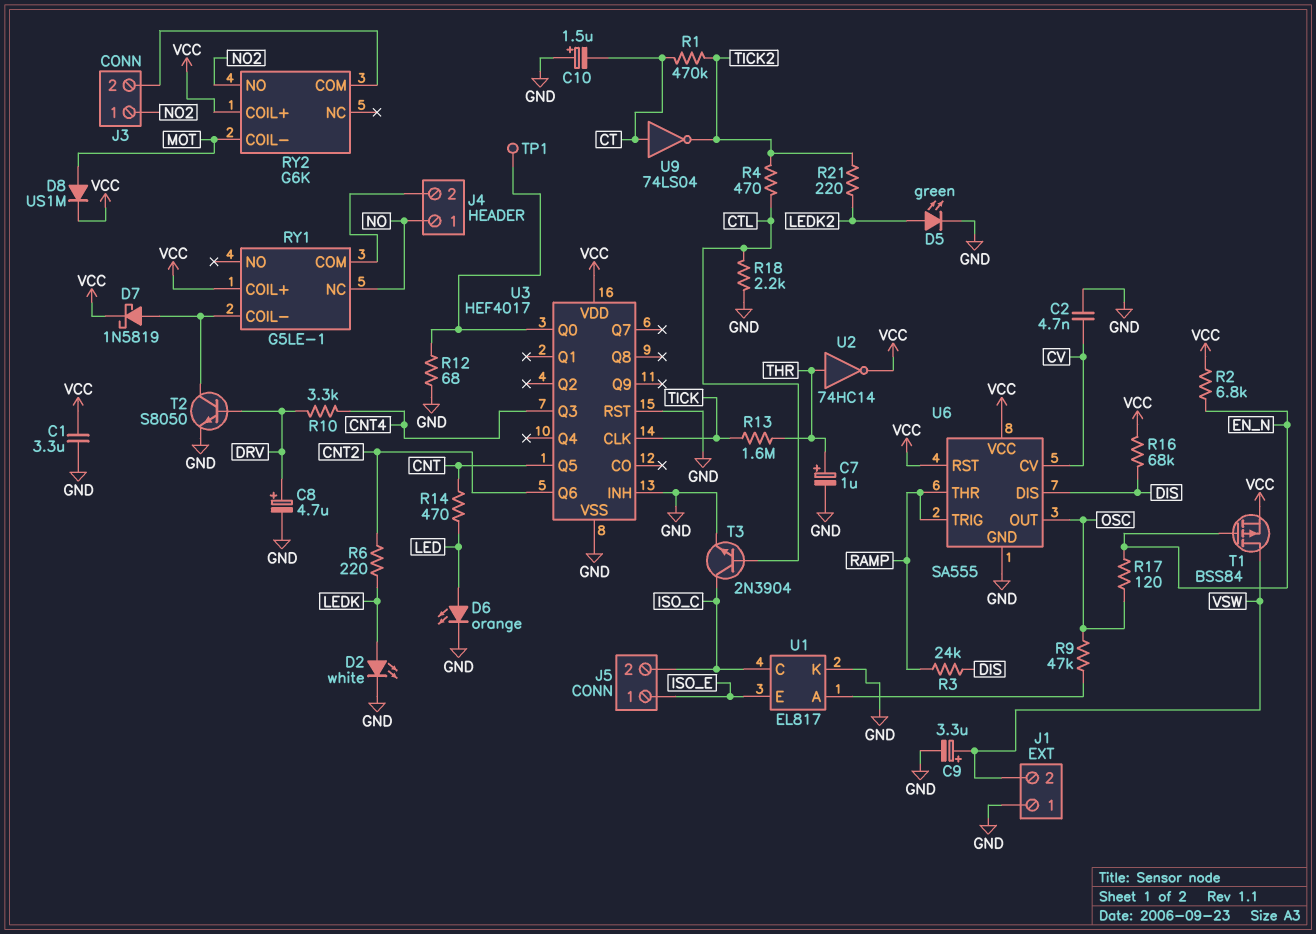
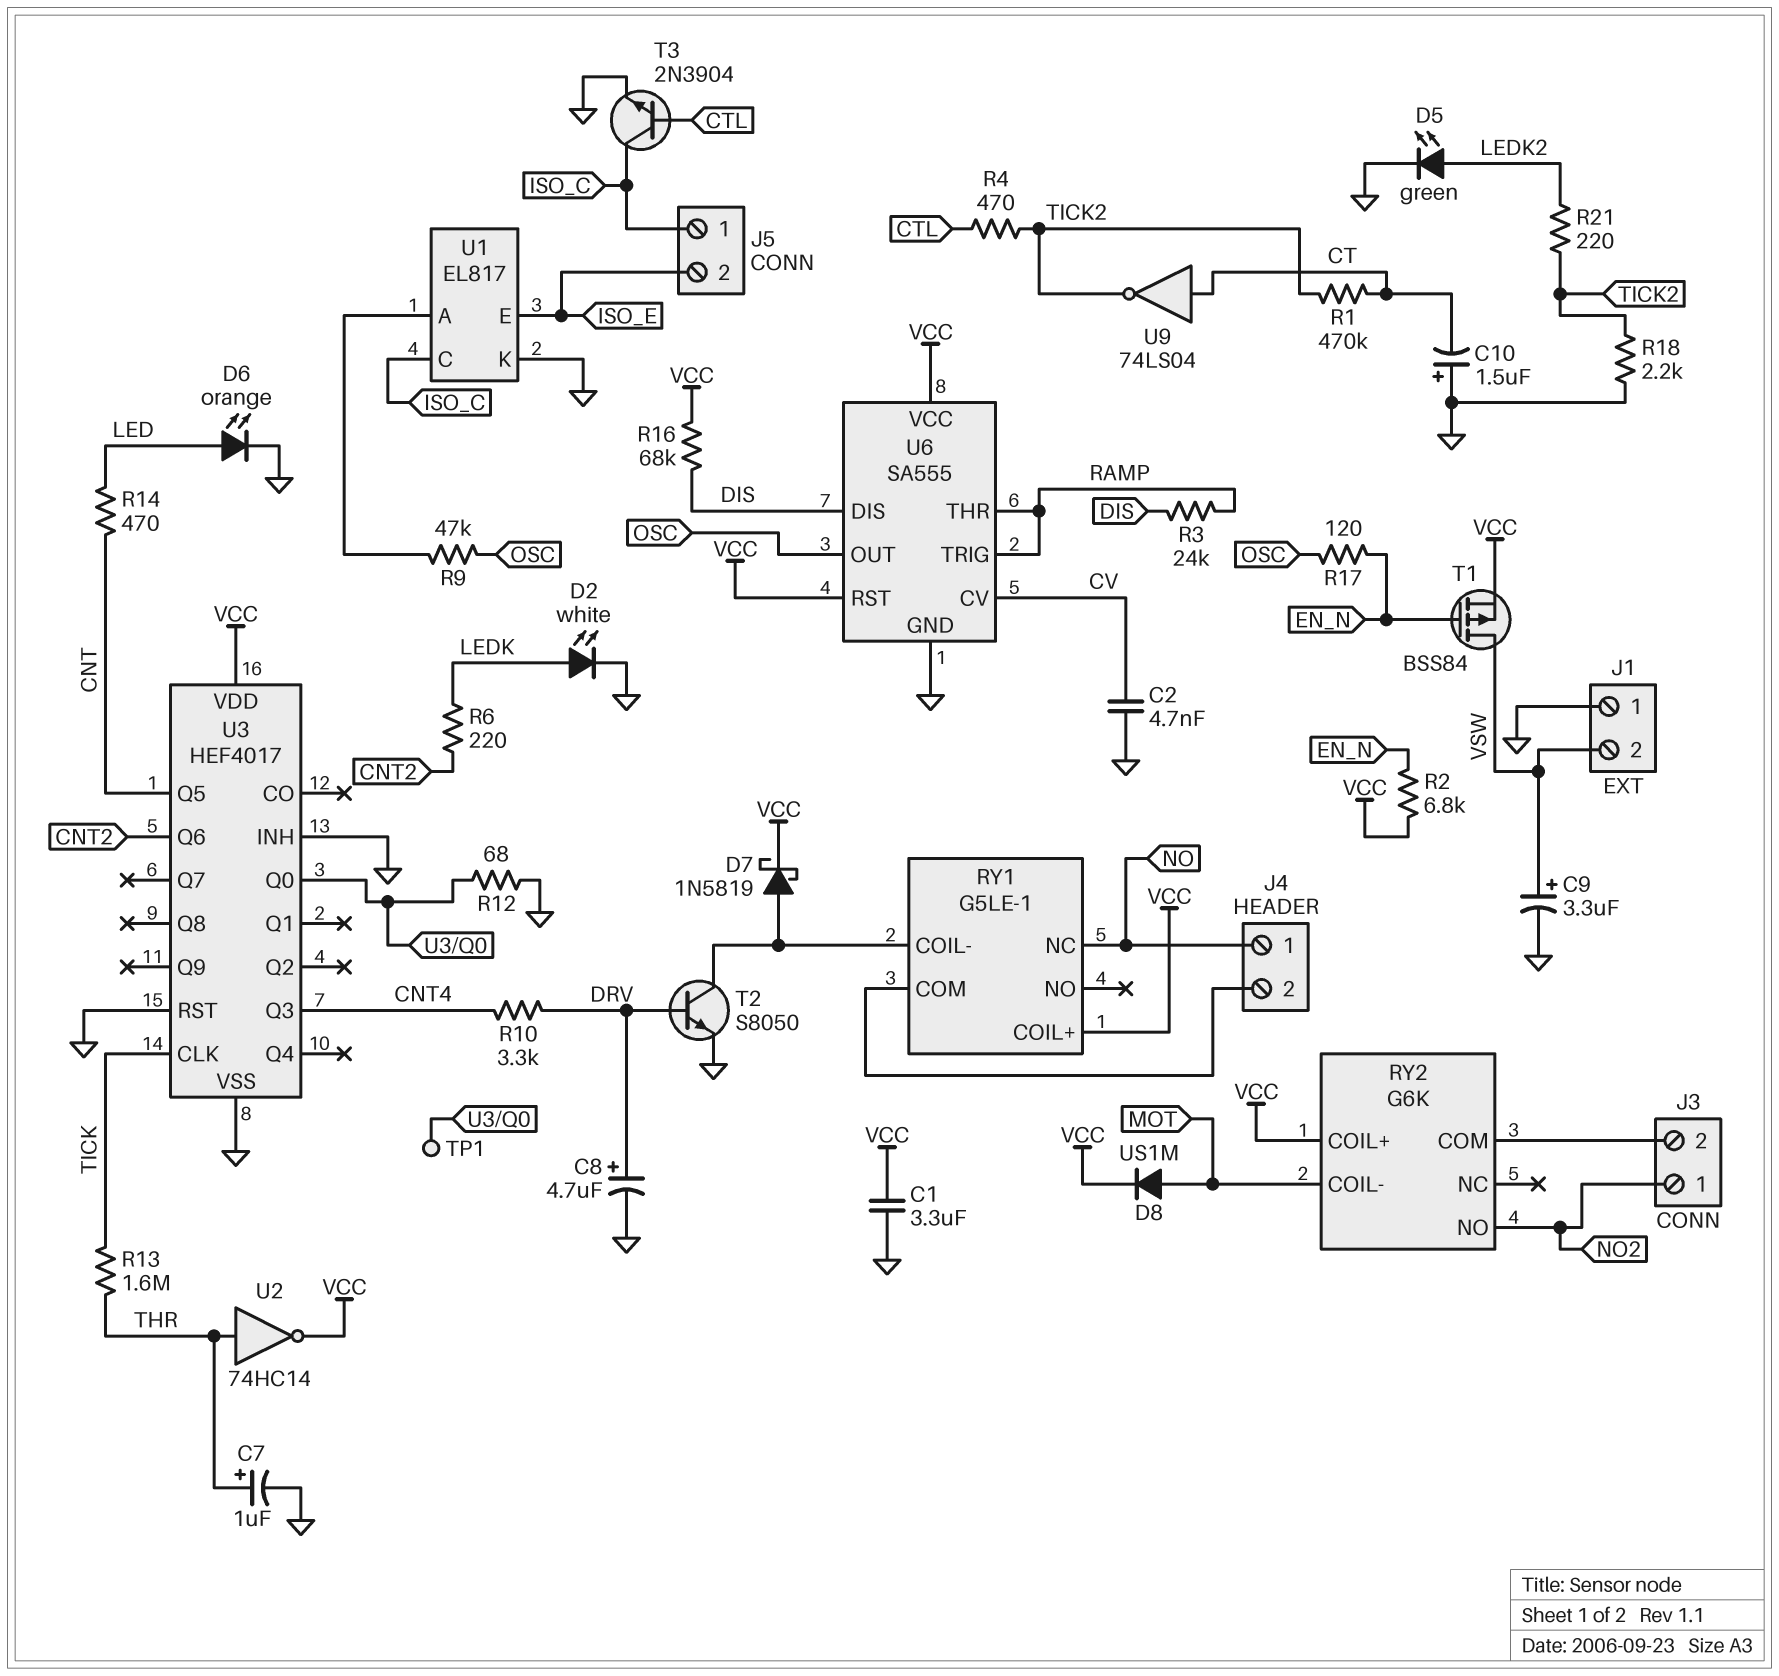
J5 pin 1: ISO_E -> ISO_C
J5 pin 2: ISO_C -> ISO_E
R18: 2.2k (CTL, GND) -> 2.2k (GND, TICK2)

